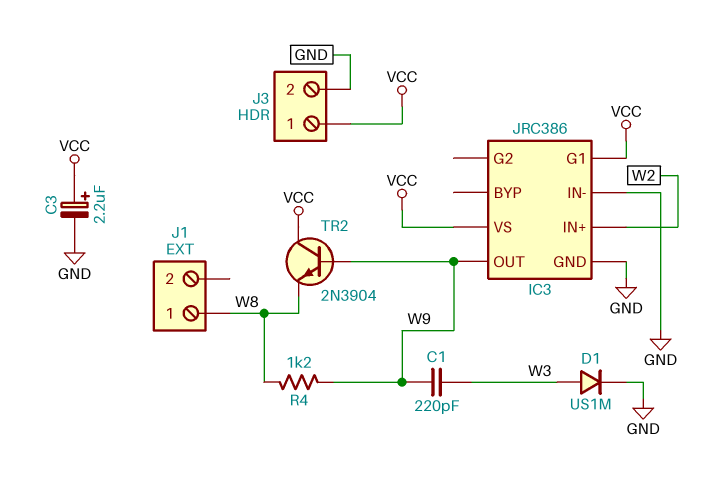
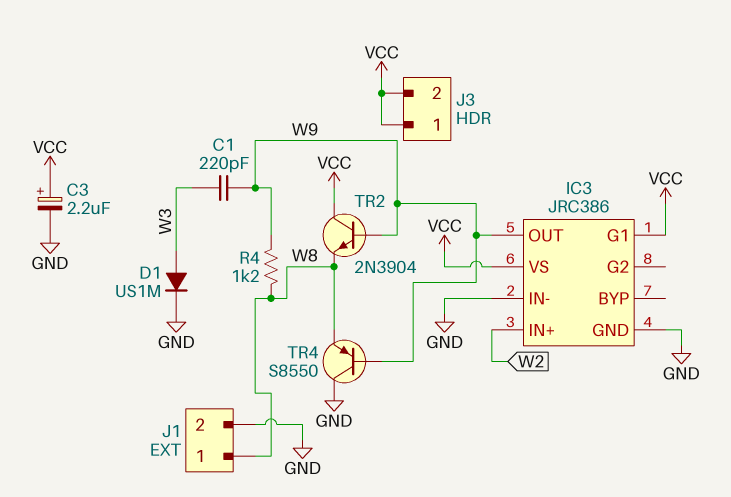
J1 pin 2: none -> GND
J3 pin 2: GND -> VCC
TR4: none -> PNP S8550 (B W9, C GND, E W8)

